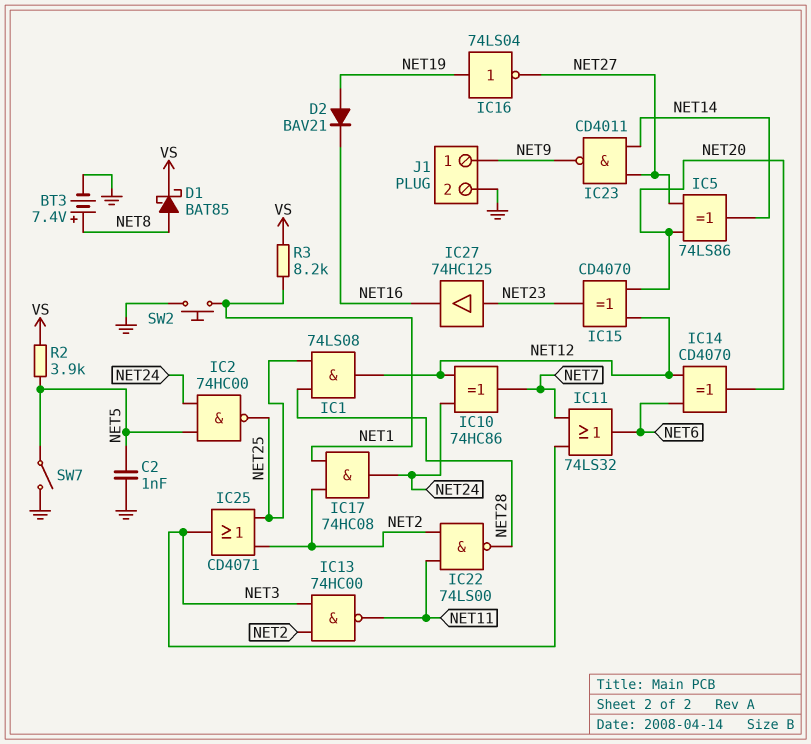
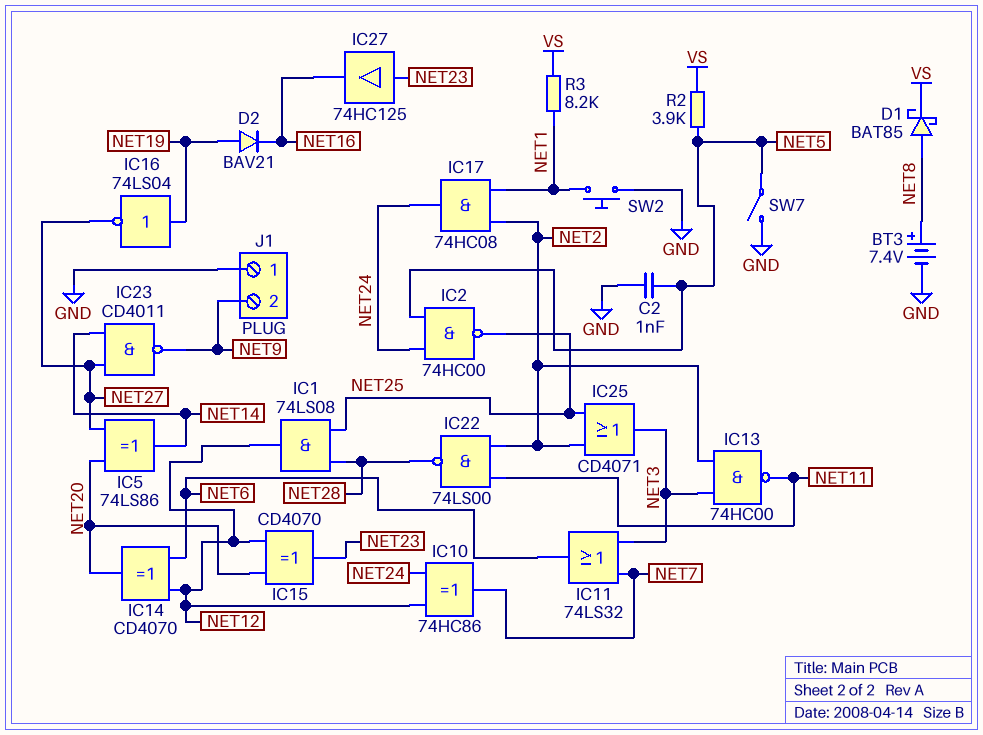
J1 pin 1: NET9 -> GND
J1 pin 2: GND -> NET9

